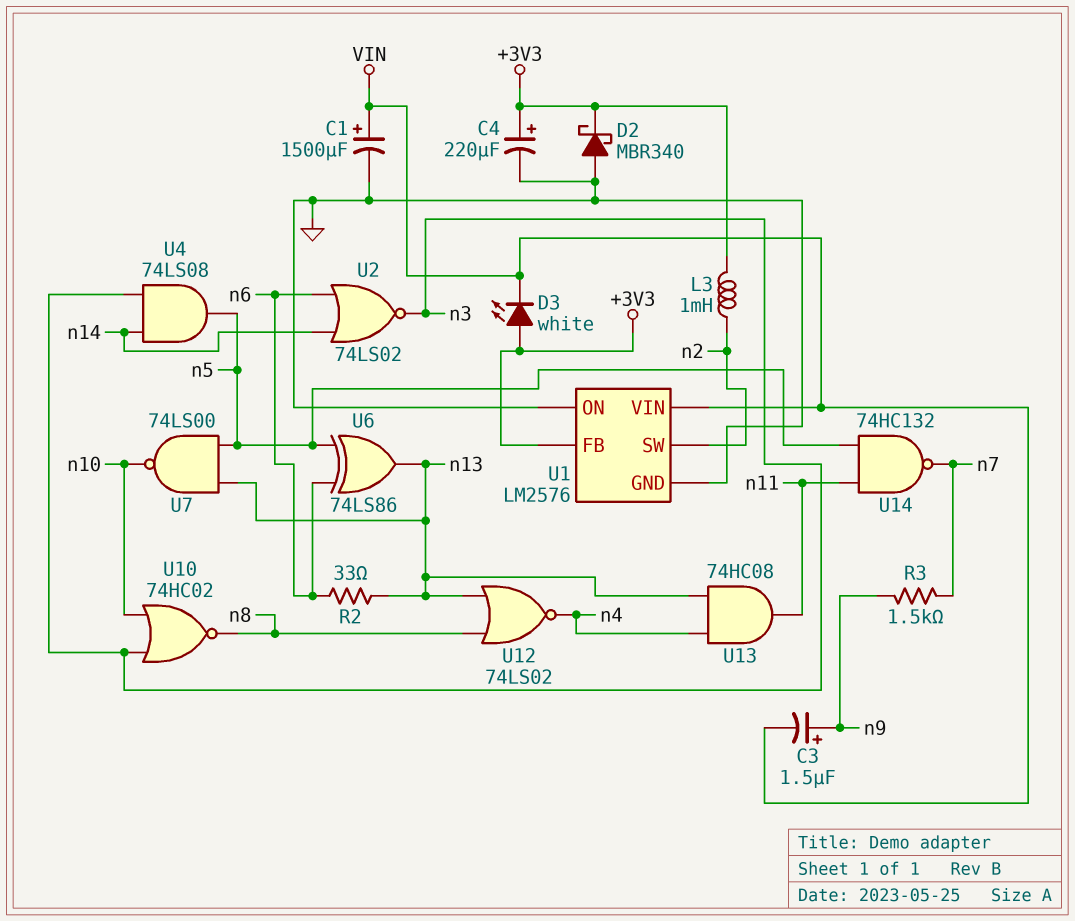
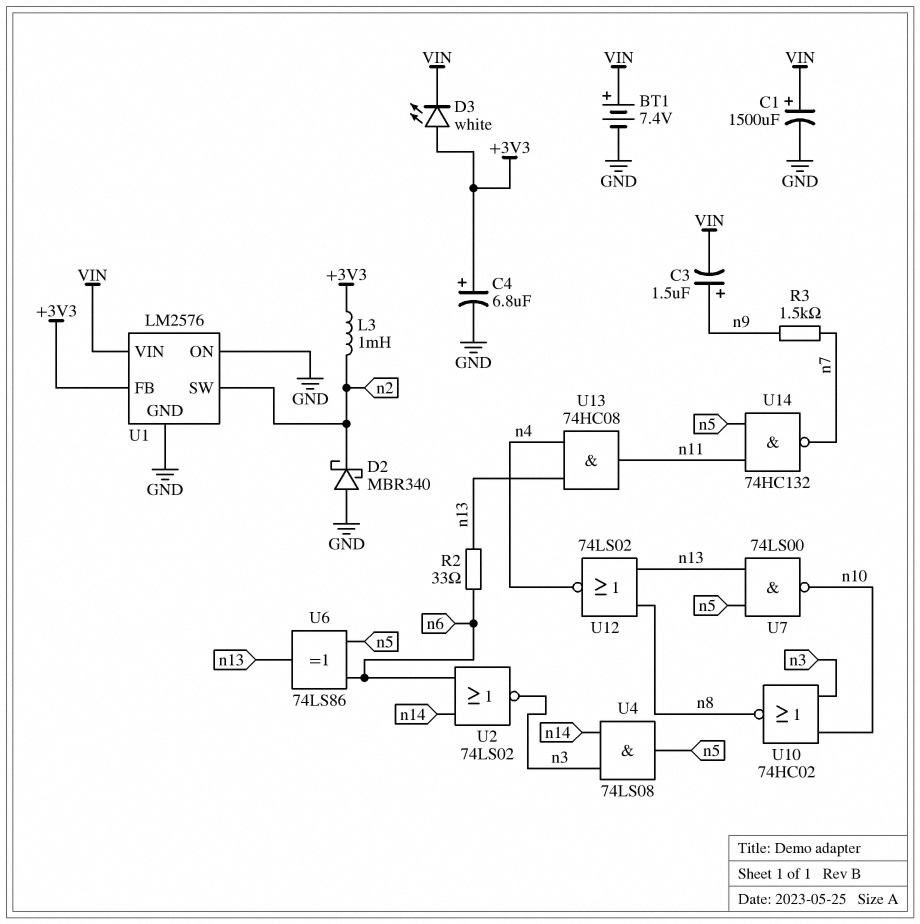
BT1: none -> 7.4V (plus VIN, minus GND)
C4: 220uF (plus +3V3, minus GND) -> 6.8uF (plus +3V3, minus GND)
D2: schottky MBR340 (A GND, K +3V3) -> schottky MBR340 (A GND, K n2)

